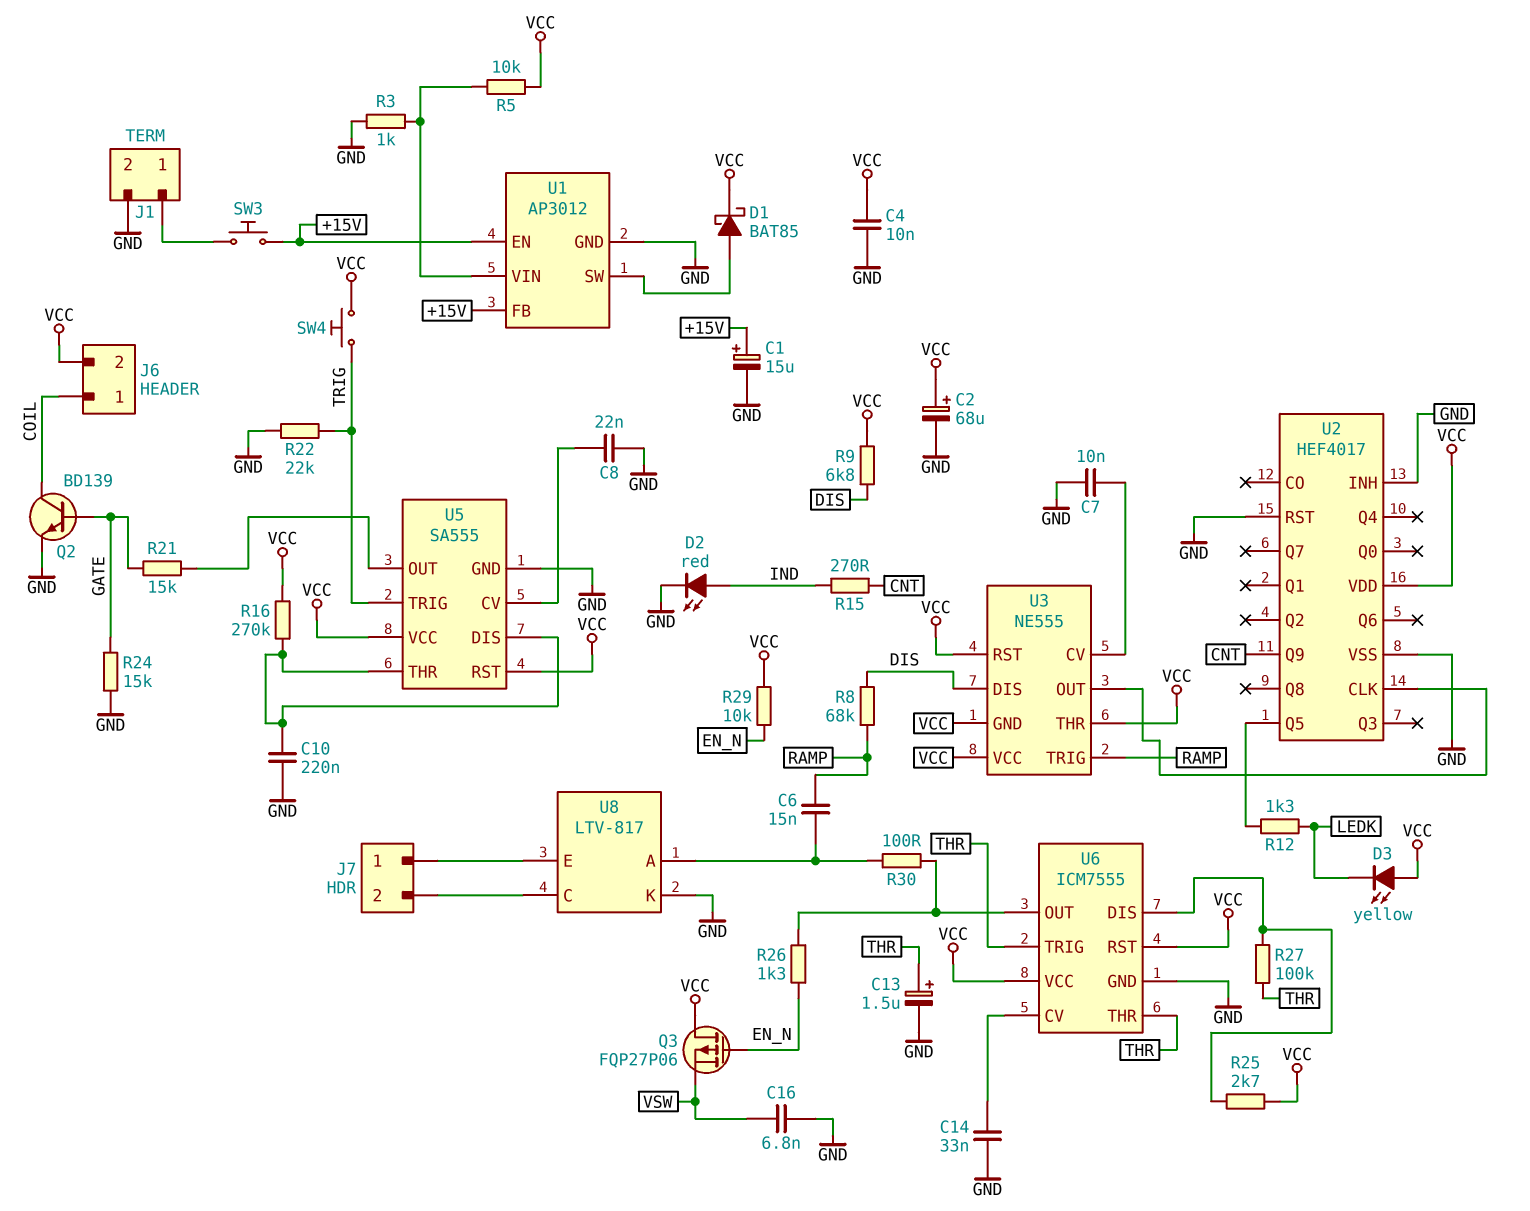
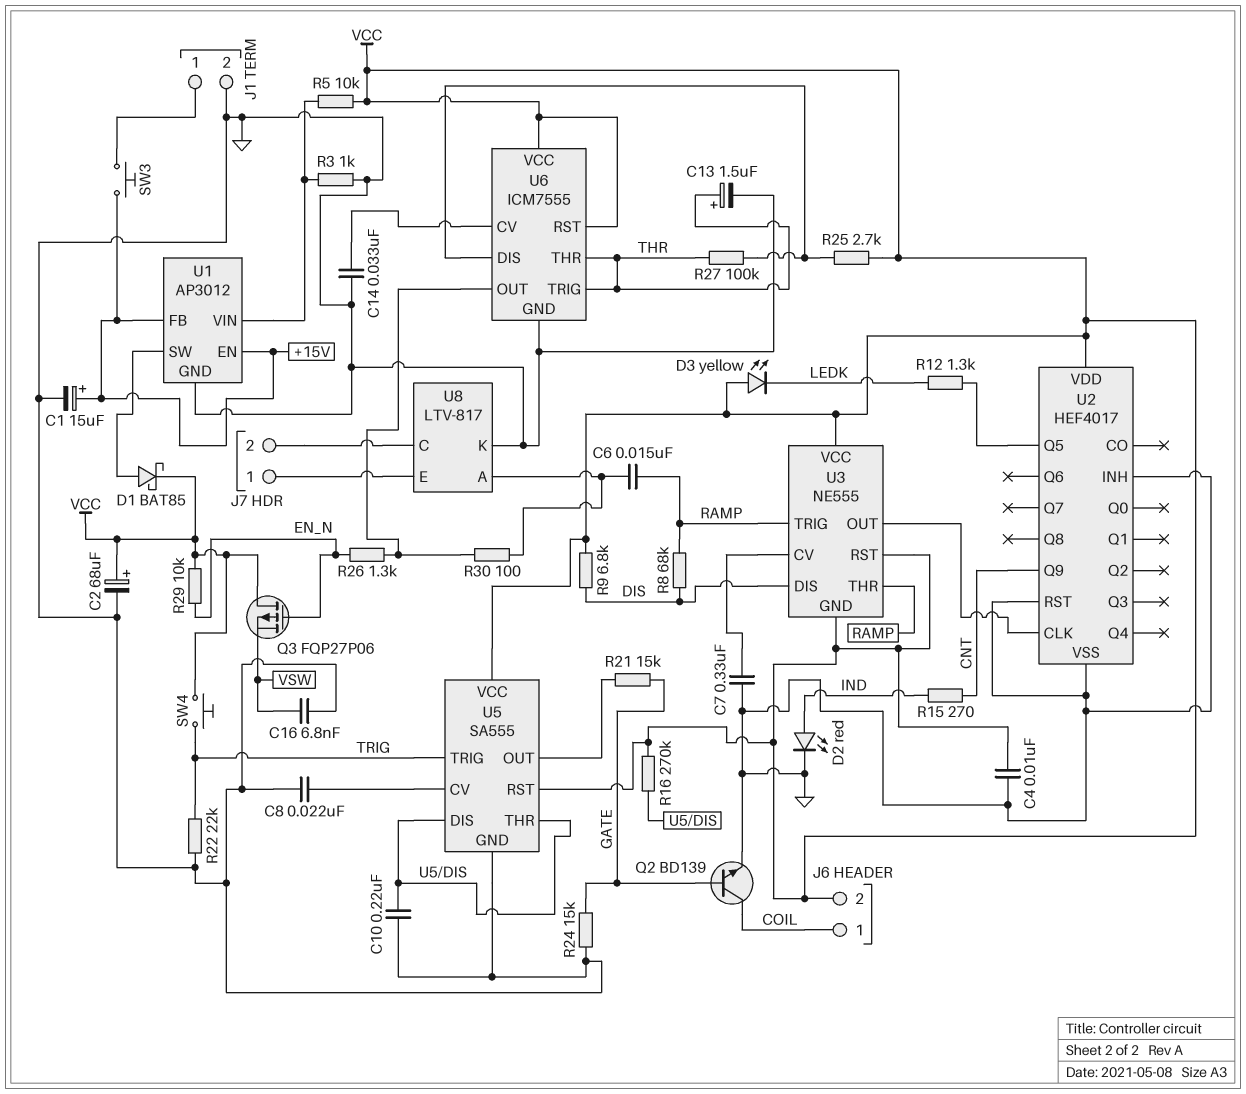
C7: 10nF (GND, U3/CV) -> 330nF (GND, U3/CV)
U3 pin THR: VCC -> RAMP

